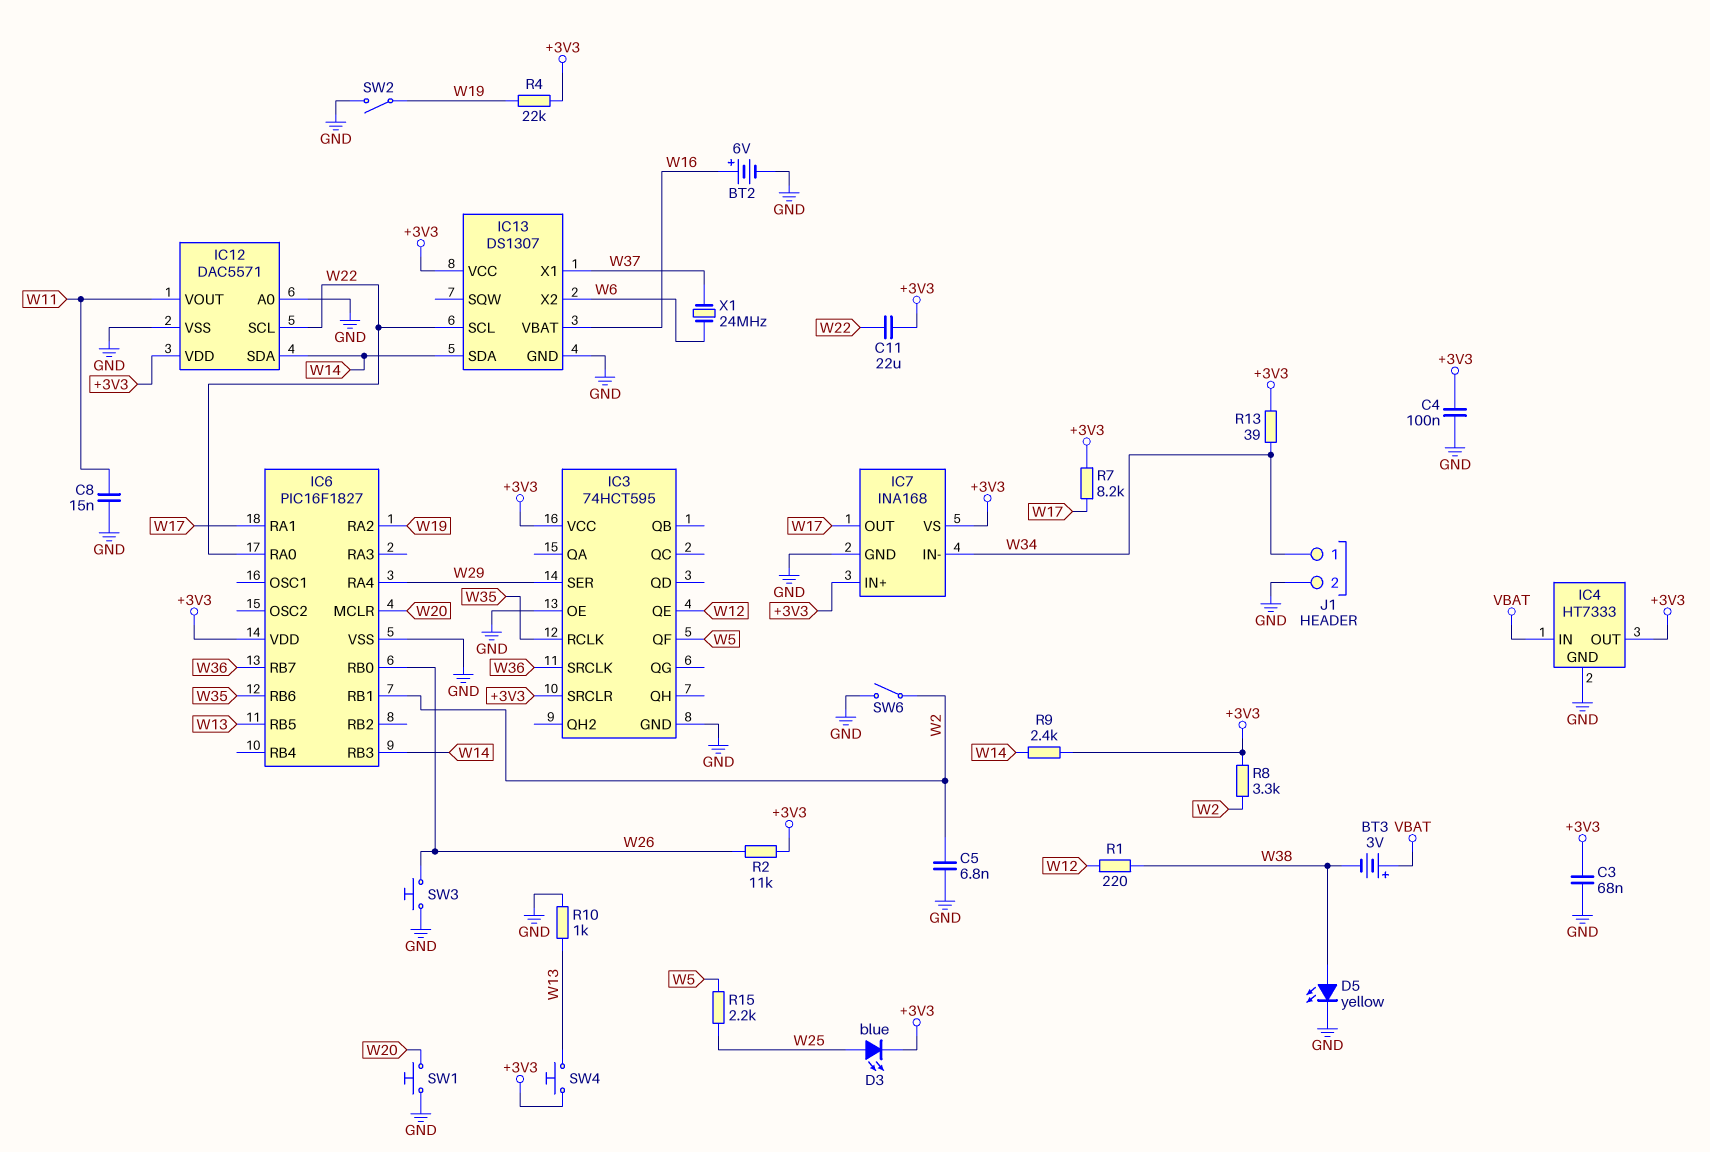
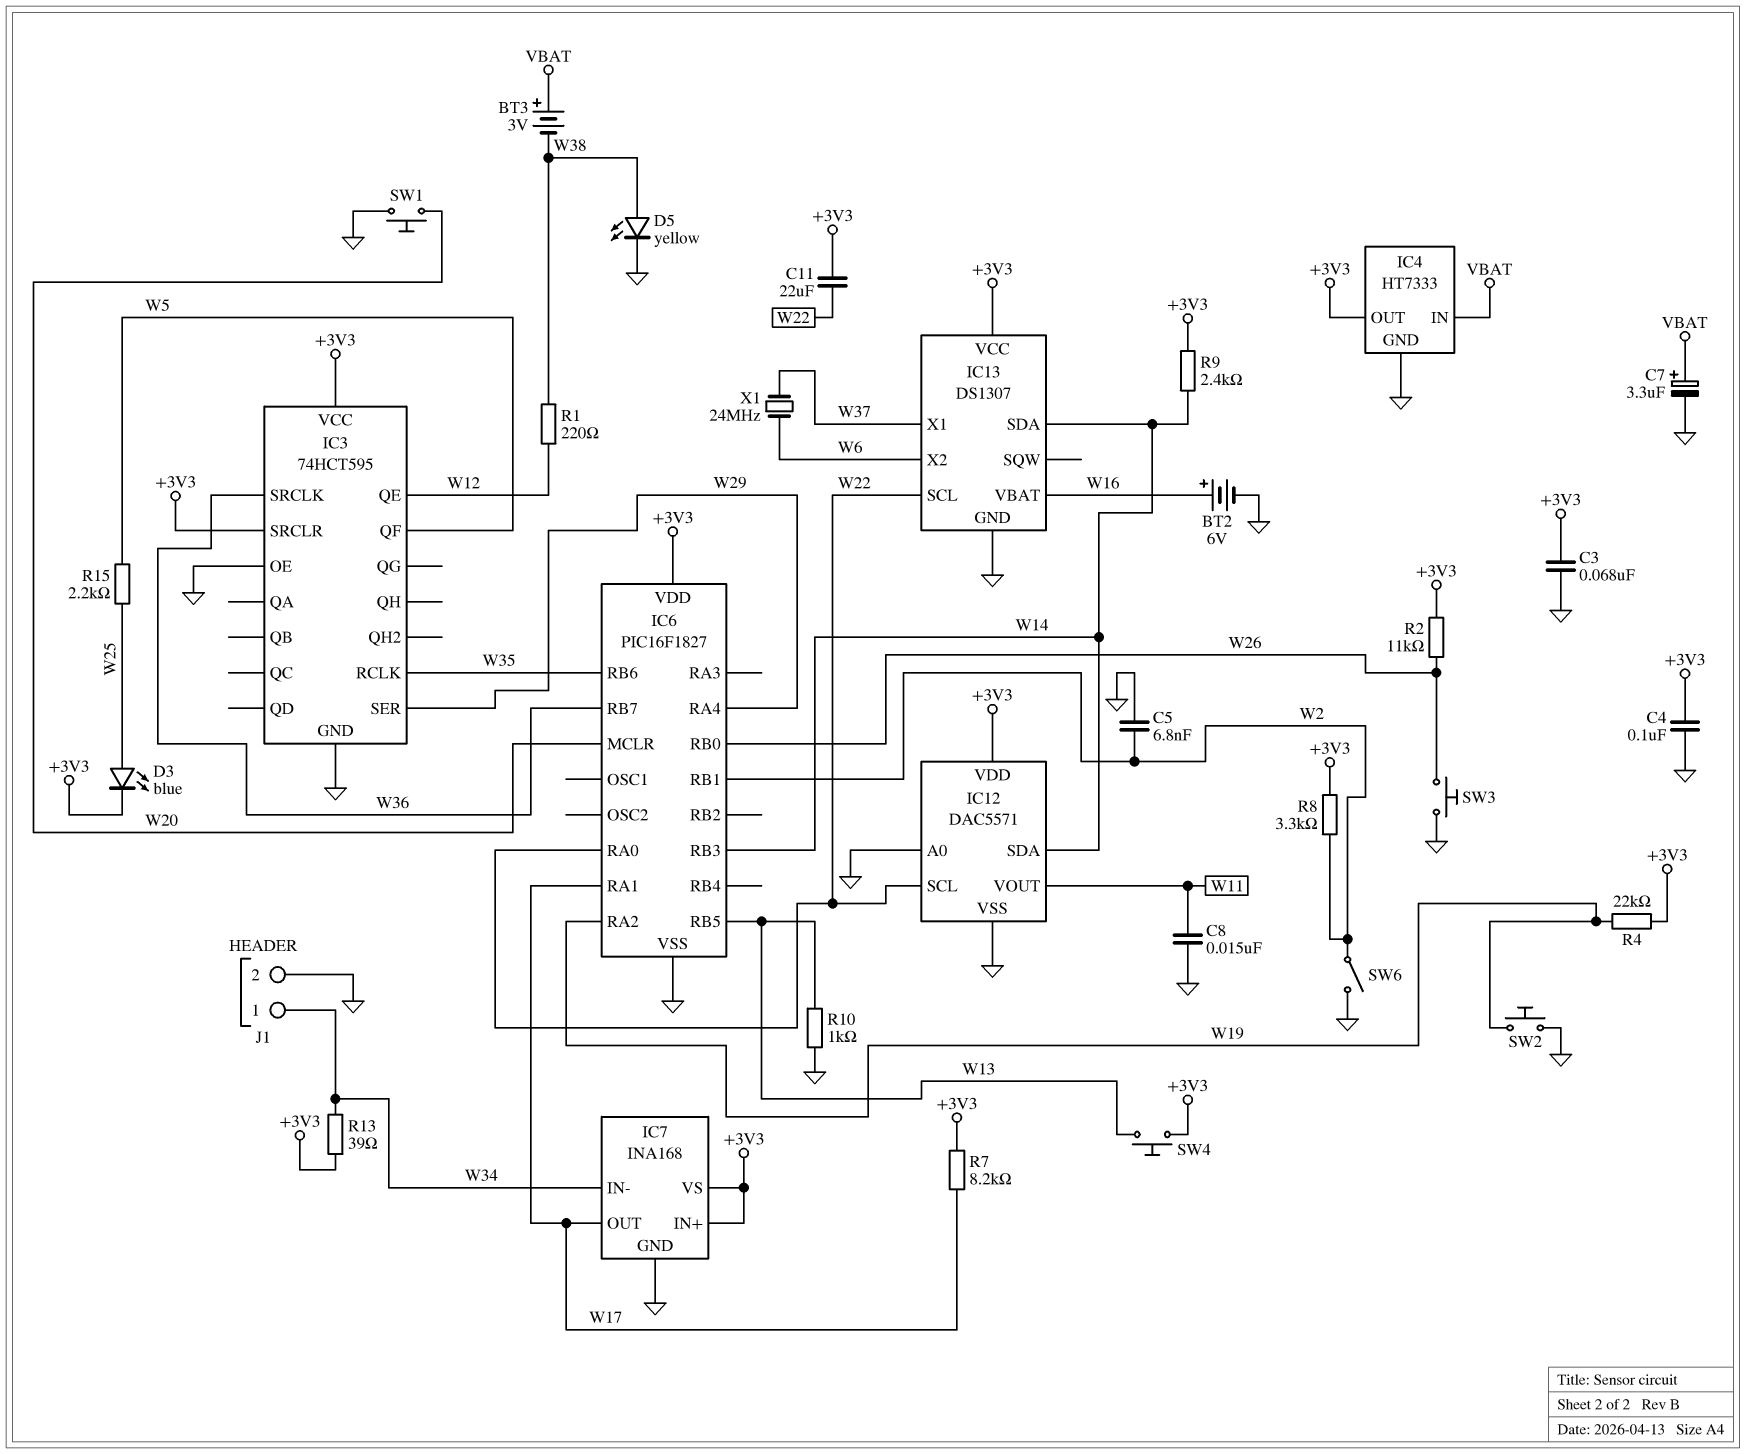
C7: none -> 3.3uF (plus VBAT, minus GND)
SW2: switch (GND, W19) -> button (GND, W19)

